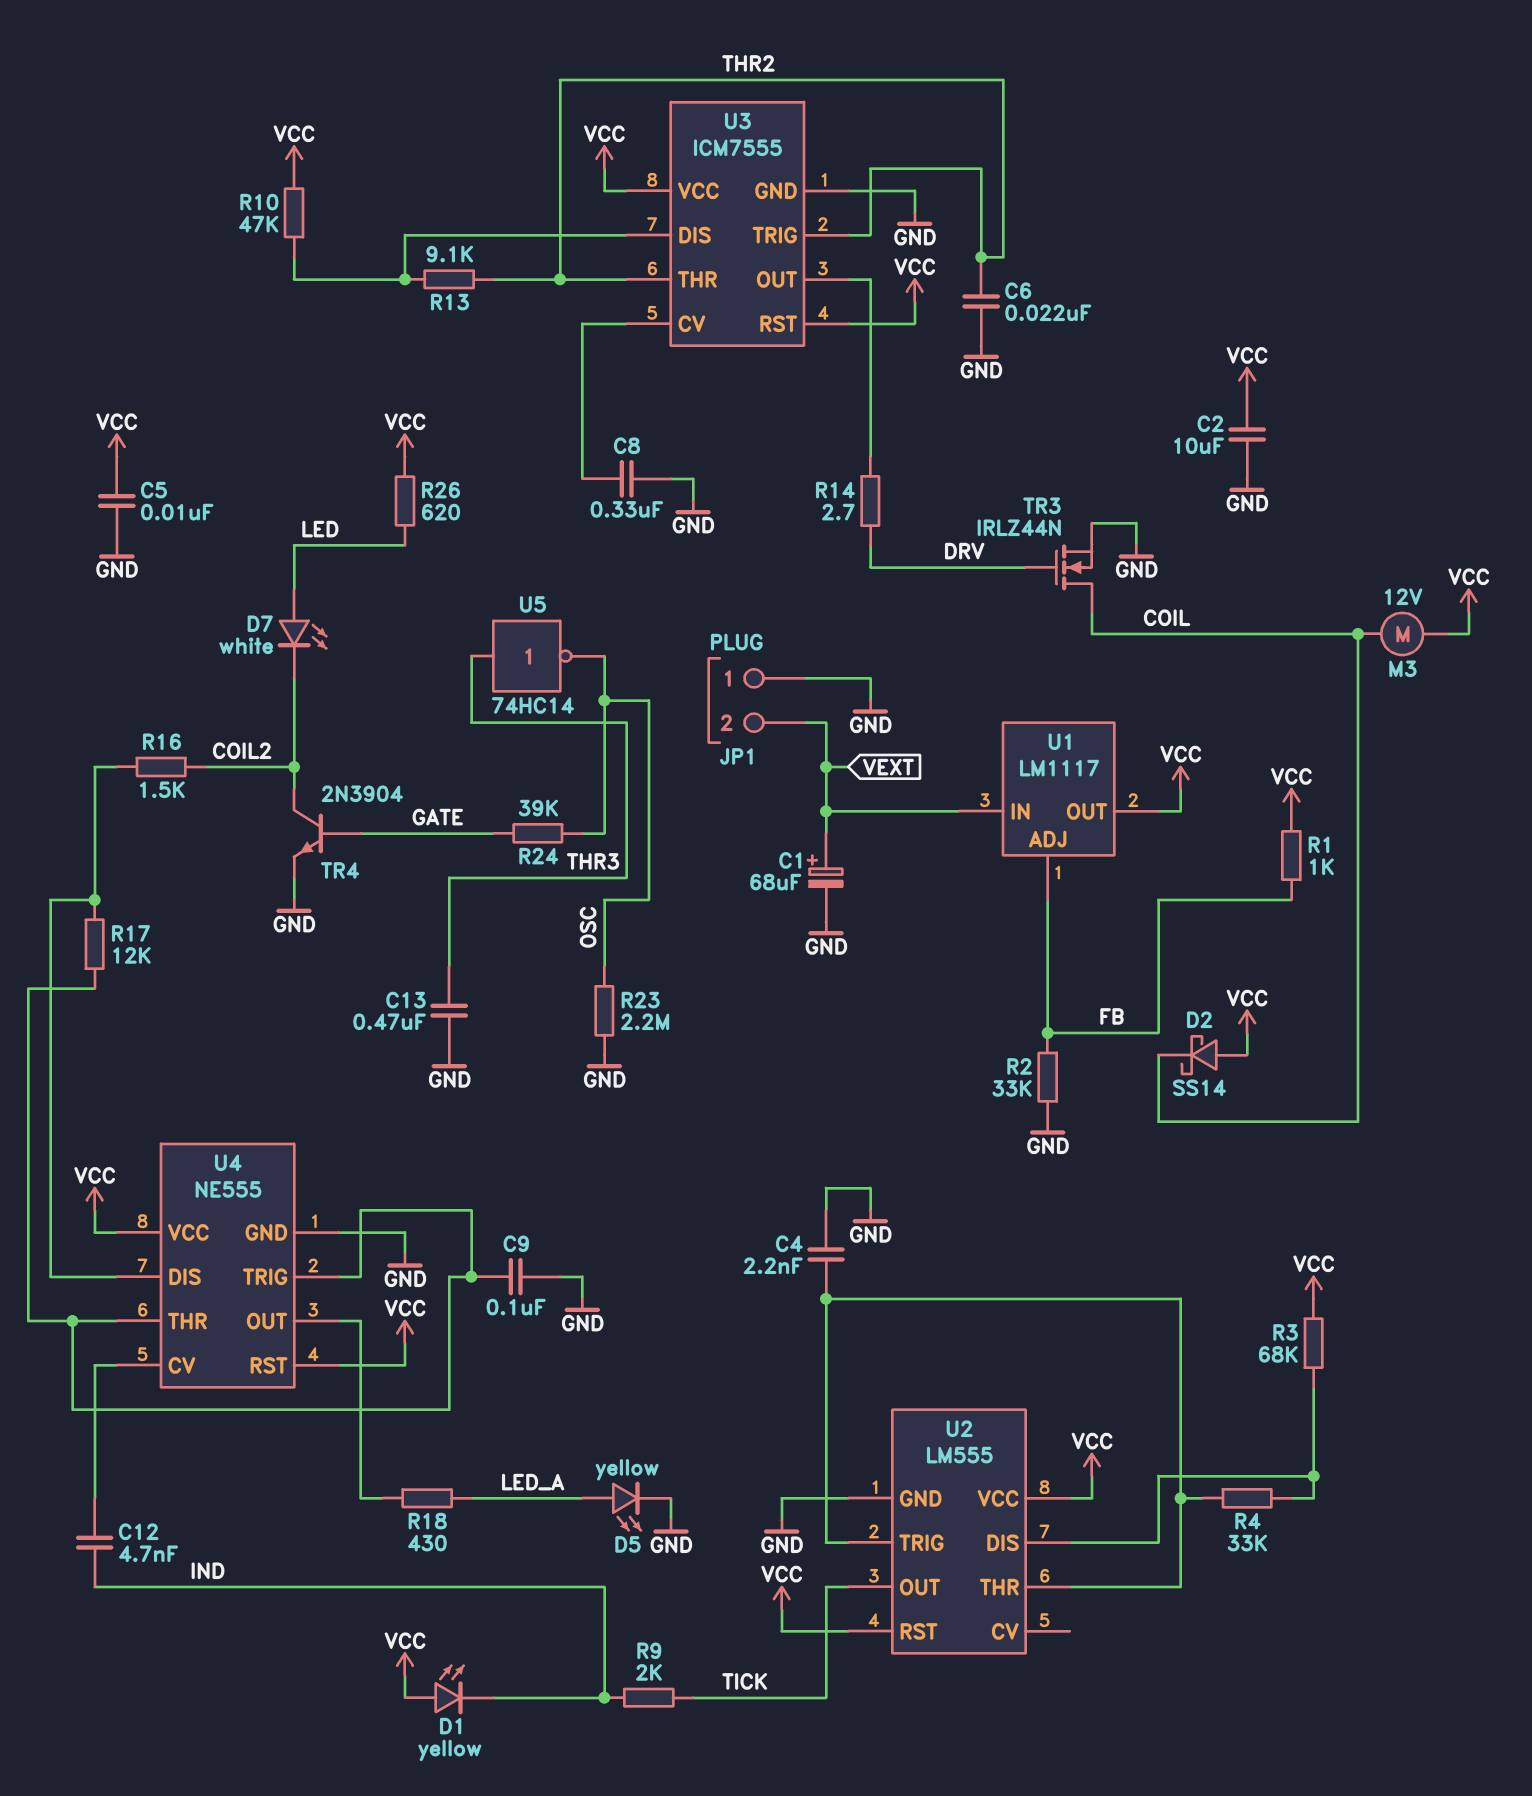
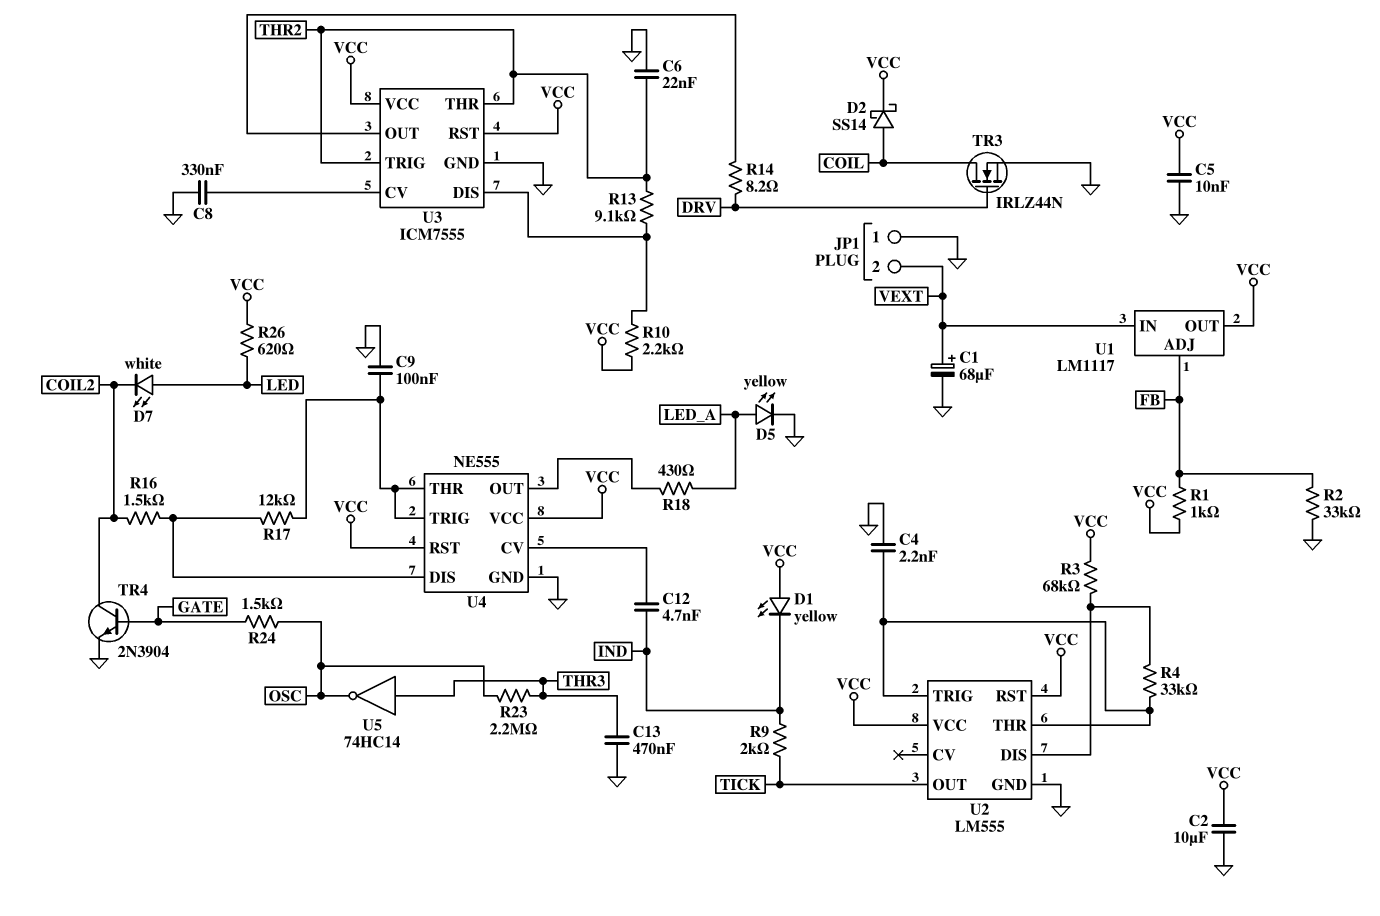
D2: schottky SS14 (A VCC, K COIL) -> schottky SS14 (A COIL, K VCC)
M3: motor 12V (COIL, VCC) -> none
R10: 47k (U3/DIS, VCC) -> 2.2k (U3/DIS, VCC)
R14: 2.7 (DRV, U3/OUT) -> 8.2 (DRV, U3/OUT)
R23: 2.2M (GND, OSC) -> 2.2M (OSC, THR3)
R24: 39k (GATE, OSC) -> 1.5k (GATE, OSC)

